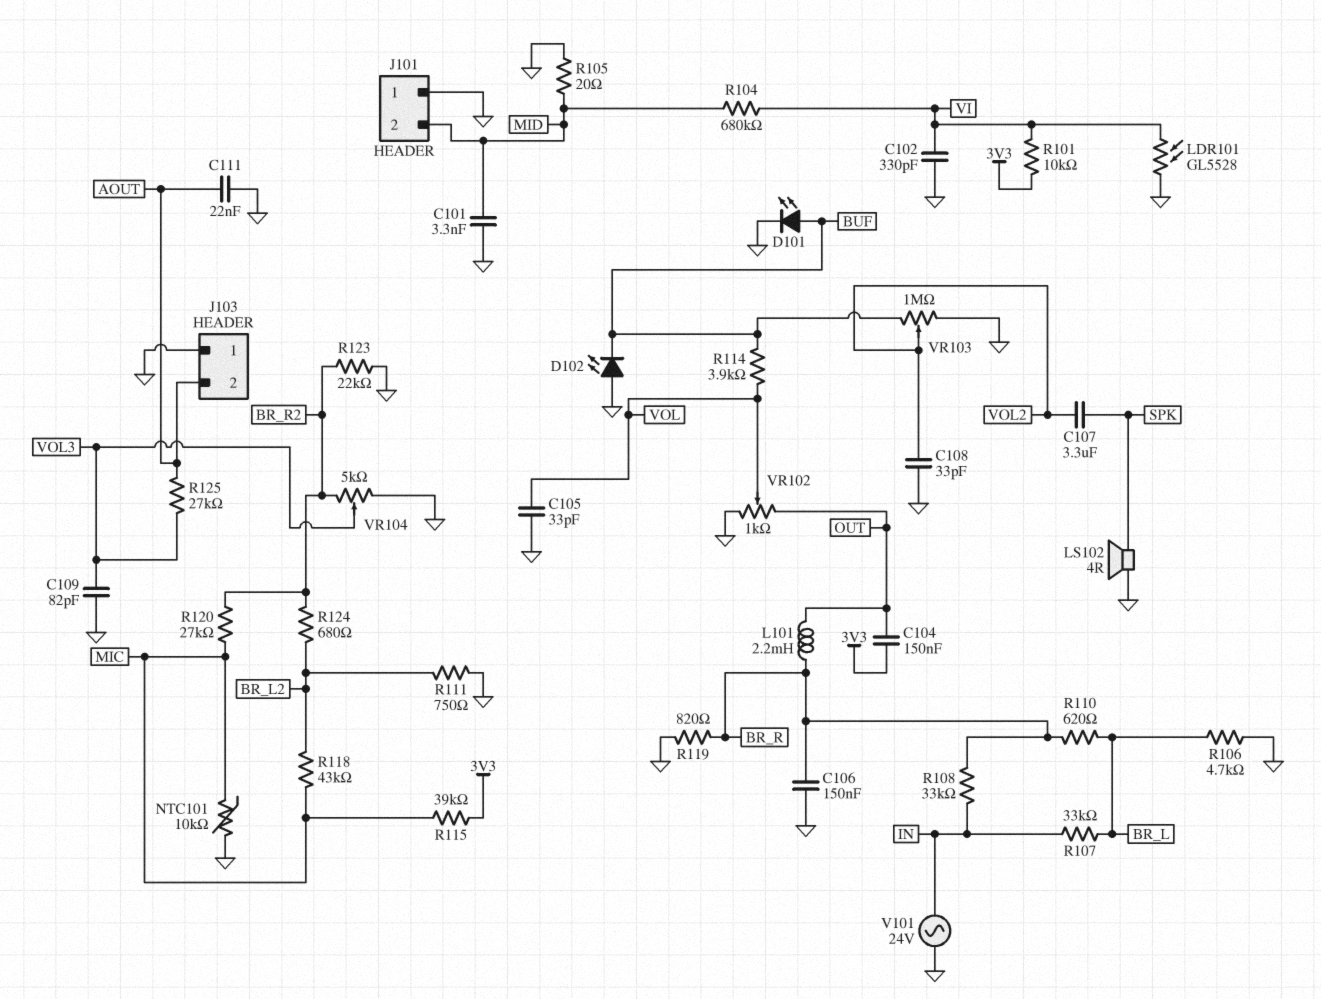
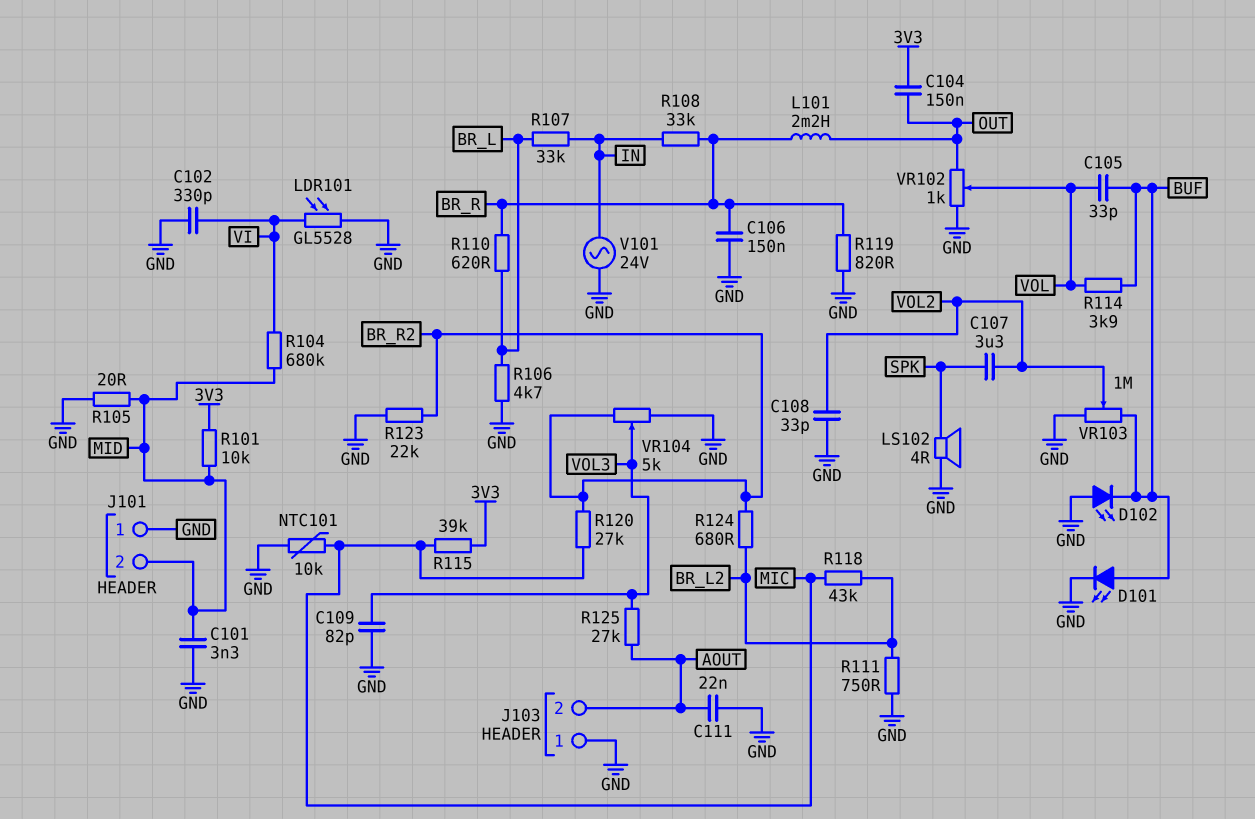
C105: 33pF (GND, VOL) -> 33pF (BUF, VOL)
R101: 10k (3V3, VI) -> 10k (3V3, MID)

